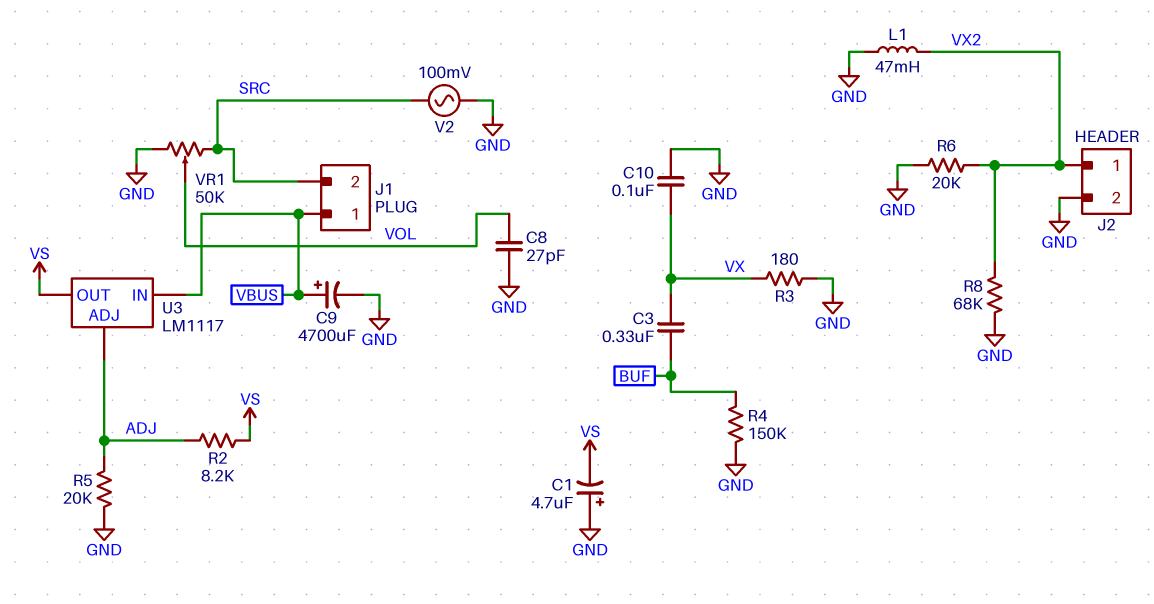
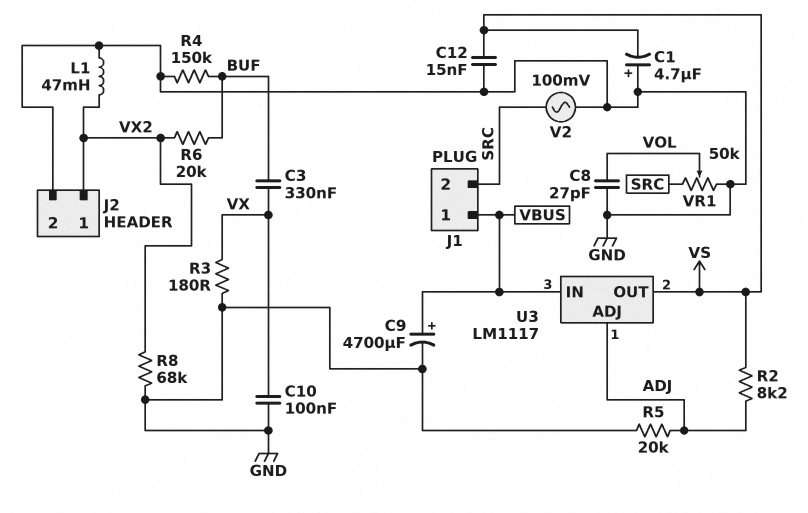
C12: none -> 15nF (GND, VS)
R6: 20k (GND, VX2) -> 20k (BUF, VX2)

